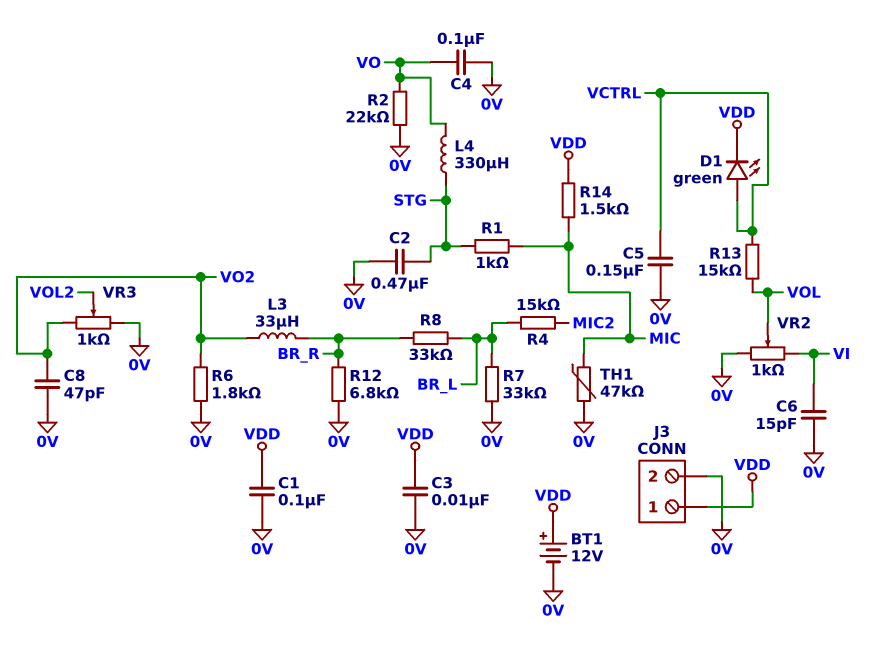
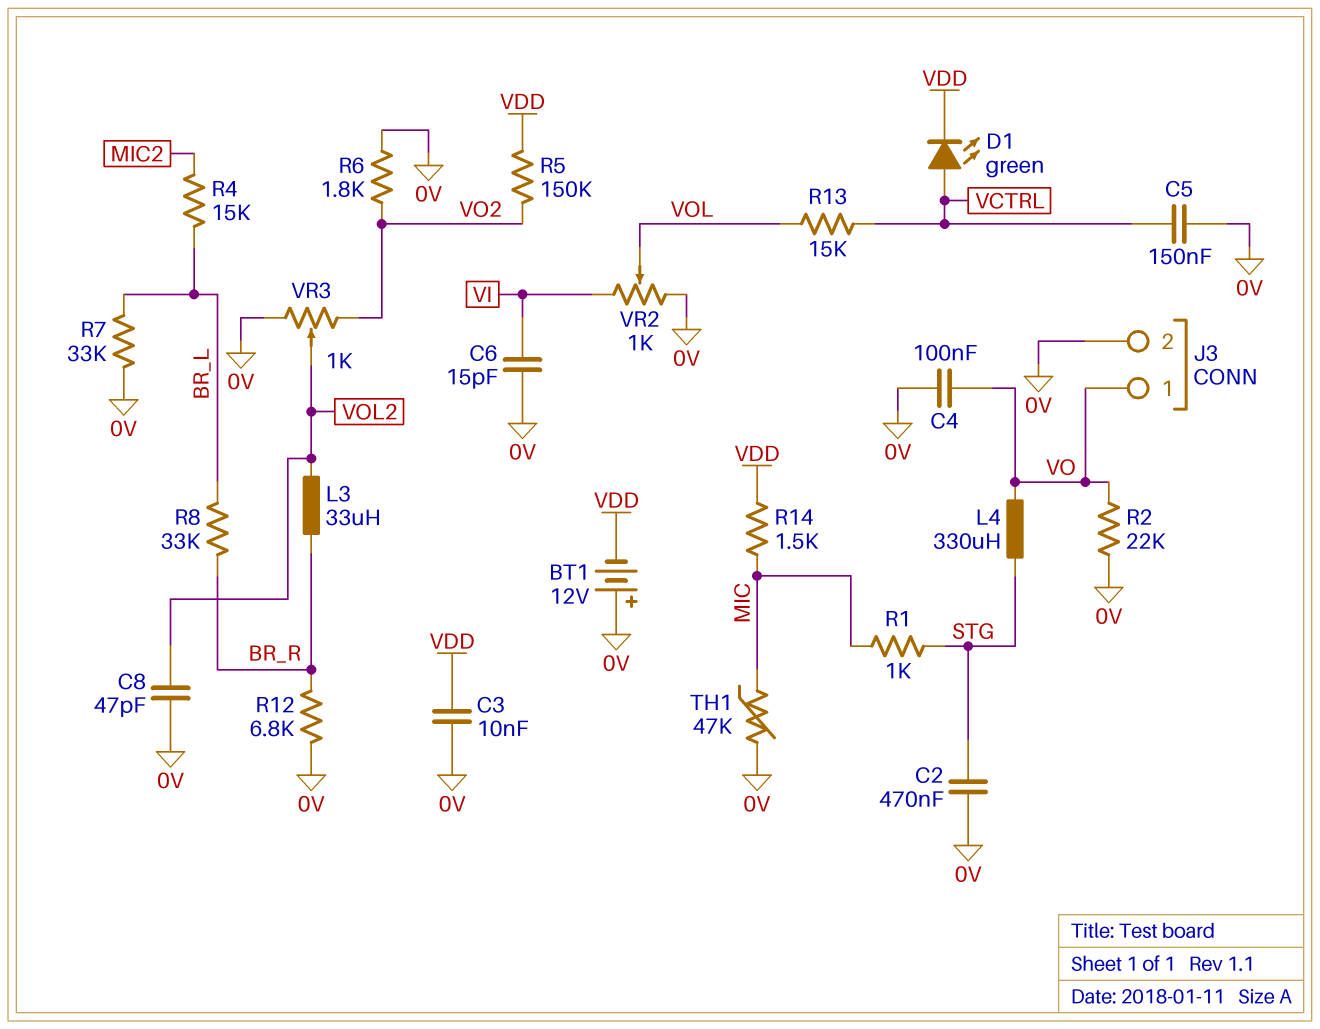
BT1: 12V (plus VDD, minus 0V) -> 12V (plus 0V, minus VDD)
C1: 100nF (0V, VDD) -> none
C8: 47pF (0V, VO2) -> 47pF (0V, VOL2)
J3 pin 1: VDD -> VO
L3: 33uH (BR_R, VO2) -> 33uH (BR_R, VOL2)
R5: none -> 150k (VDD, VO2)

